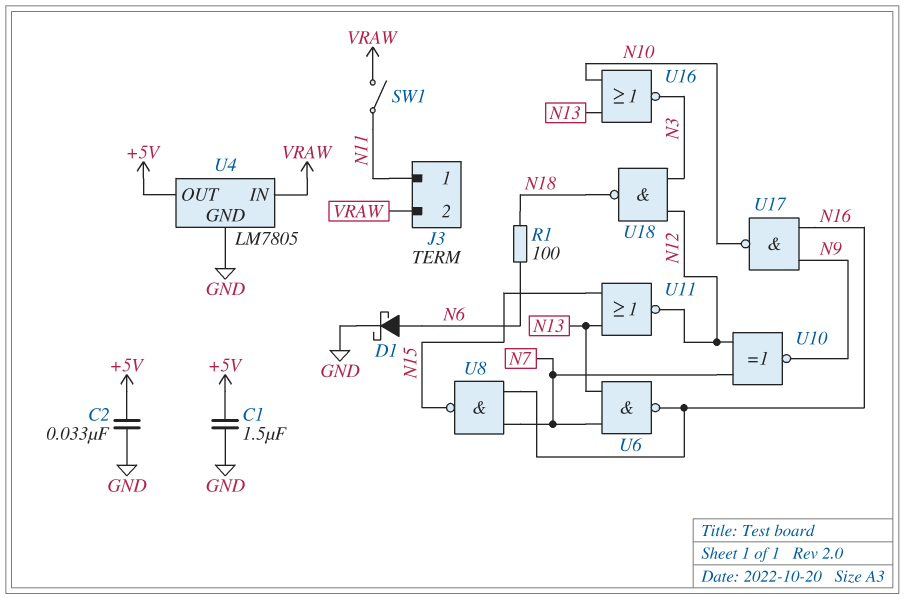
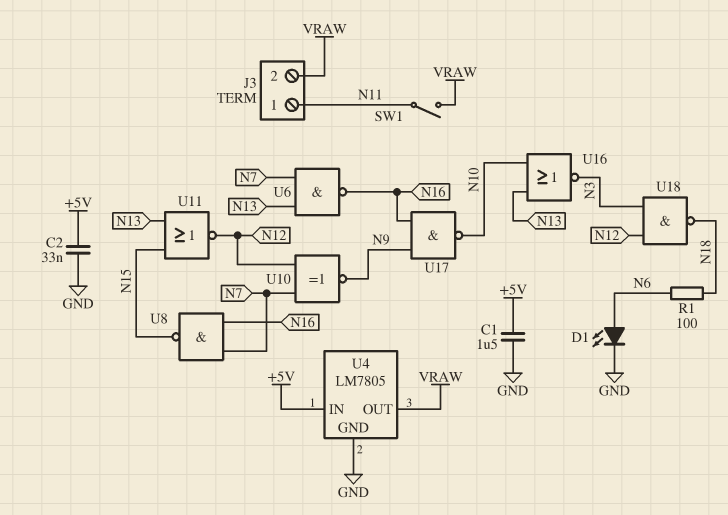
D1: schottky (A N6, K GND) -> LED (A N6, K GND)
U4 pin IN: VRAW -> +5V
U4 pin OUT: +5V -> VRAW

